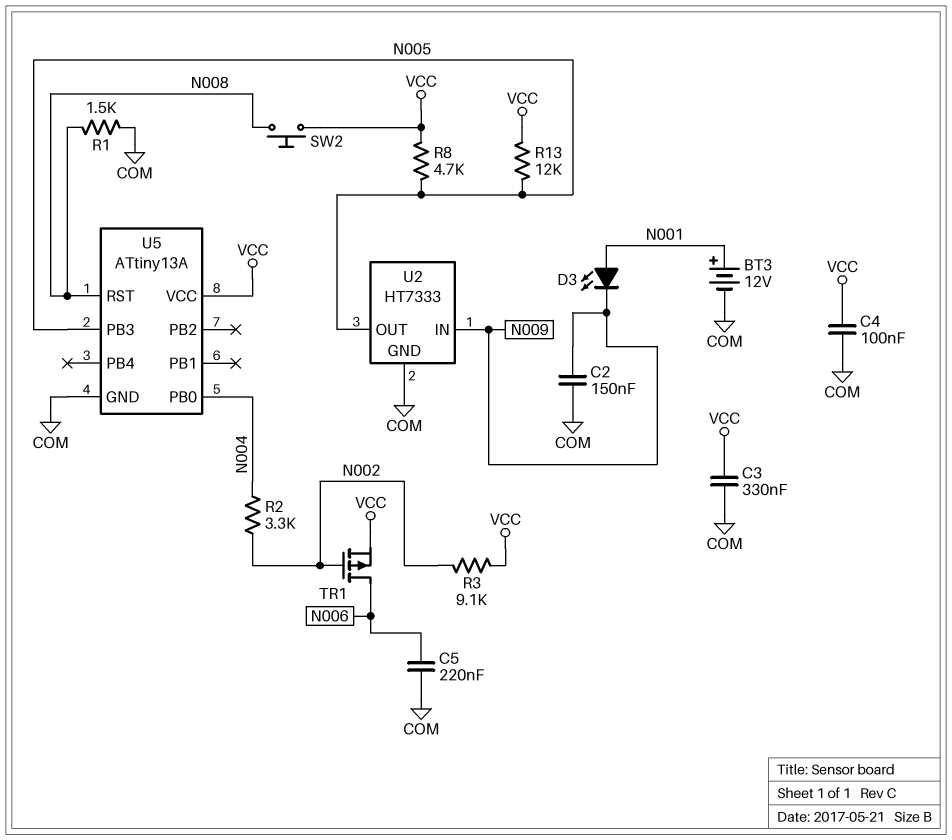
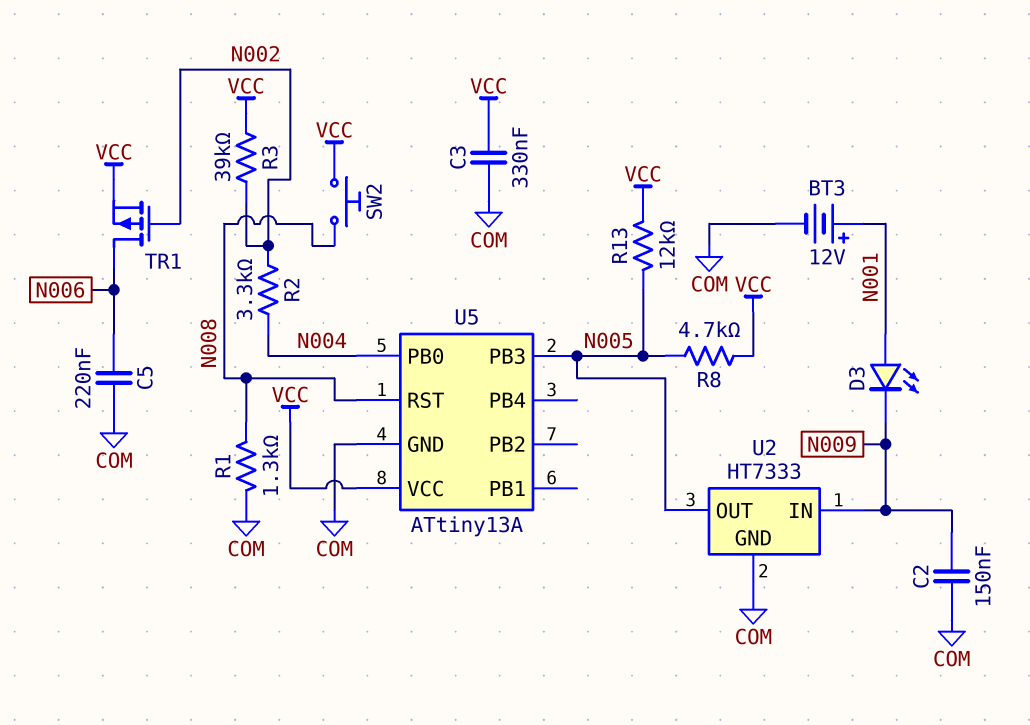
C4: 100nF (COM, VCC) -> none
R1: 1.5k (COM, N008) -> 1.3k (COM, N008)
R3: 9.1k (N002, VCC) -> 39k (N002, VCC)

